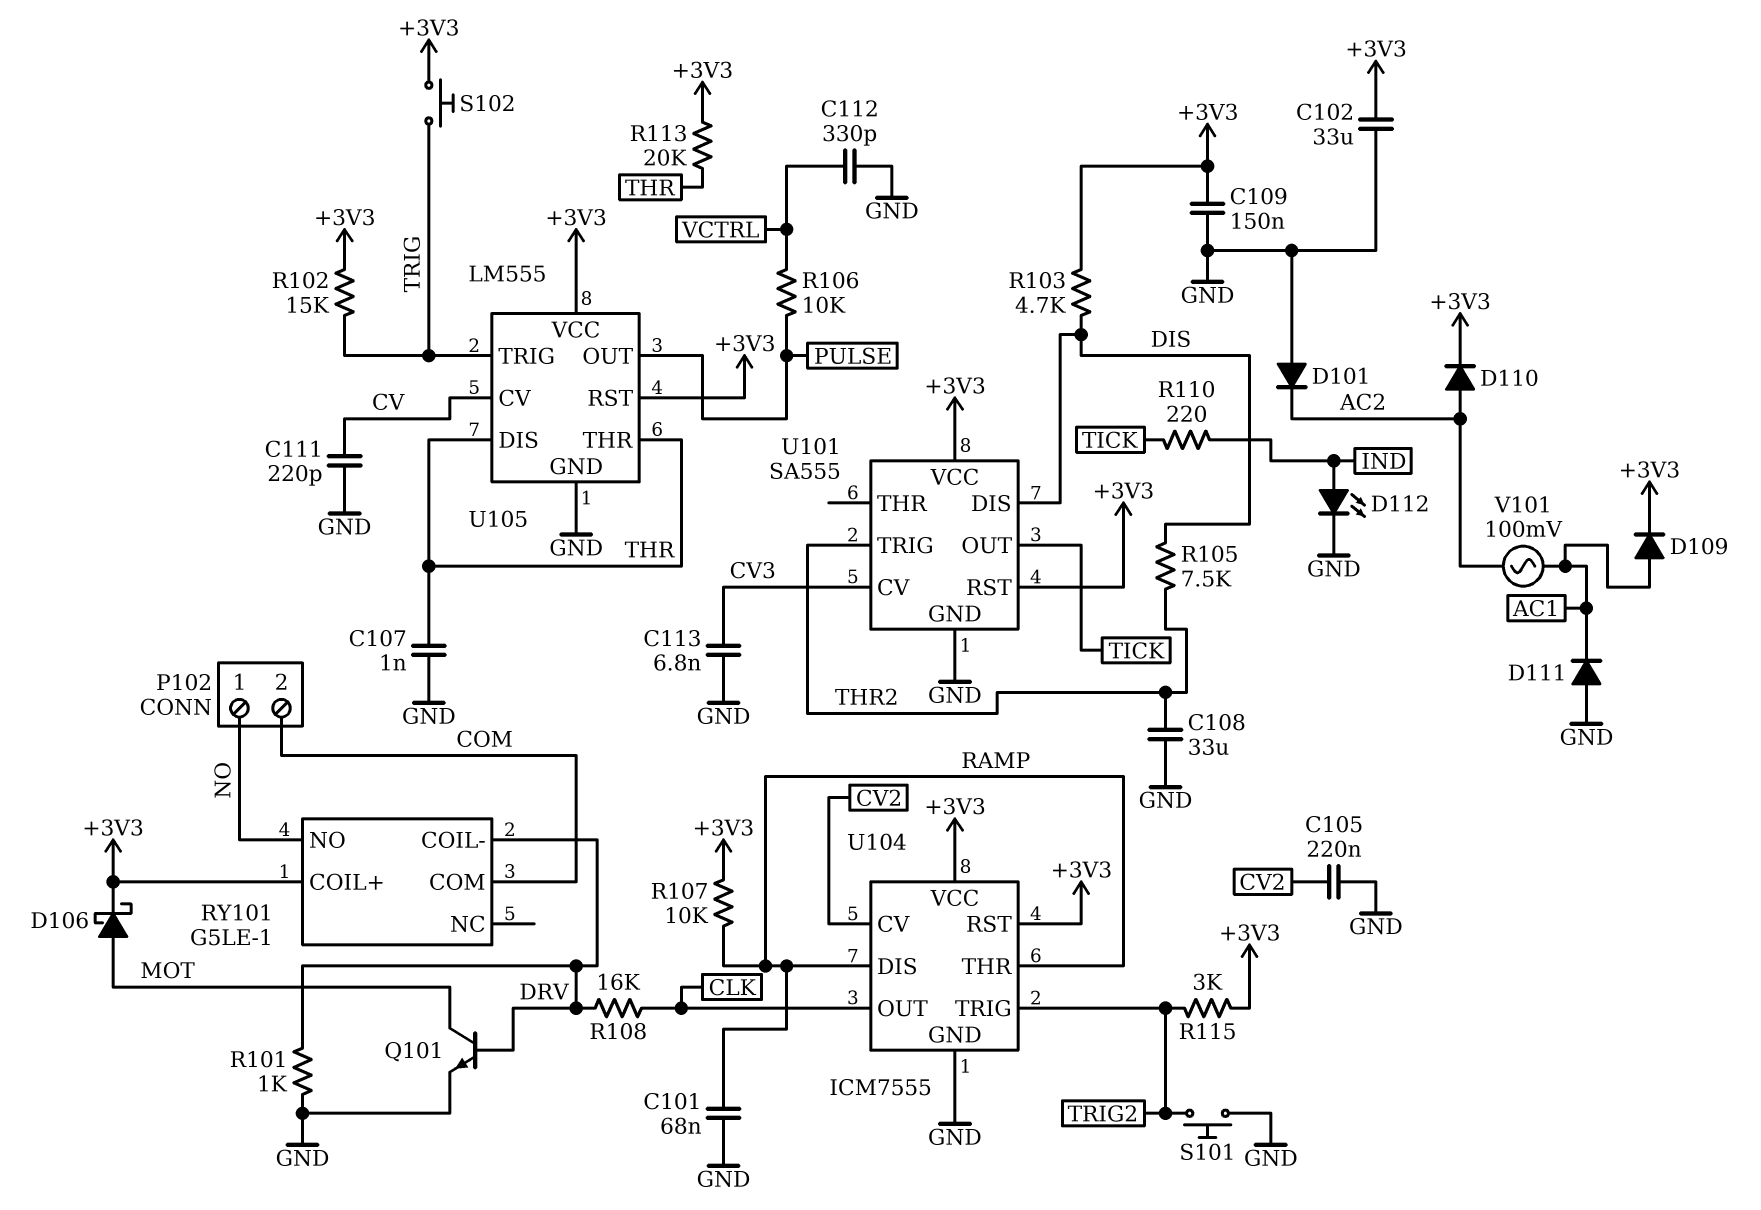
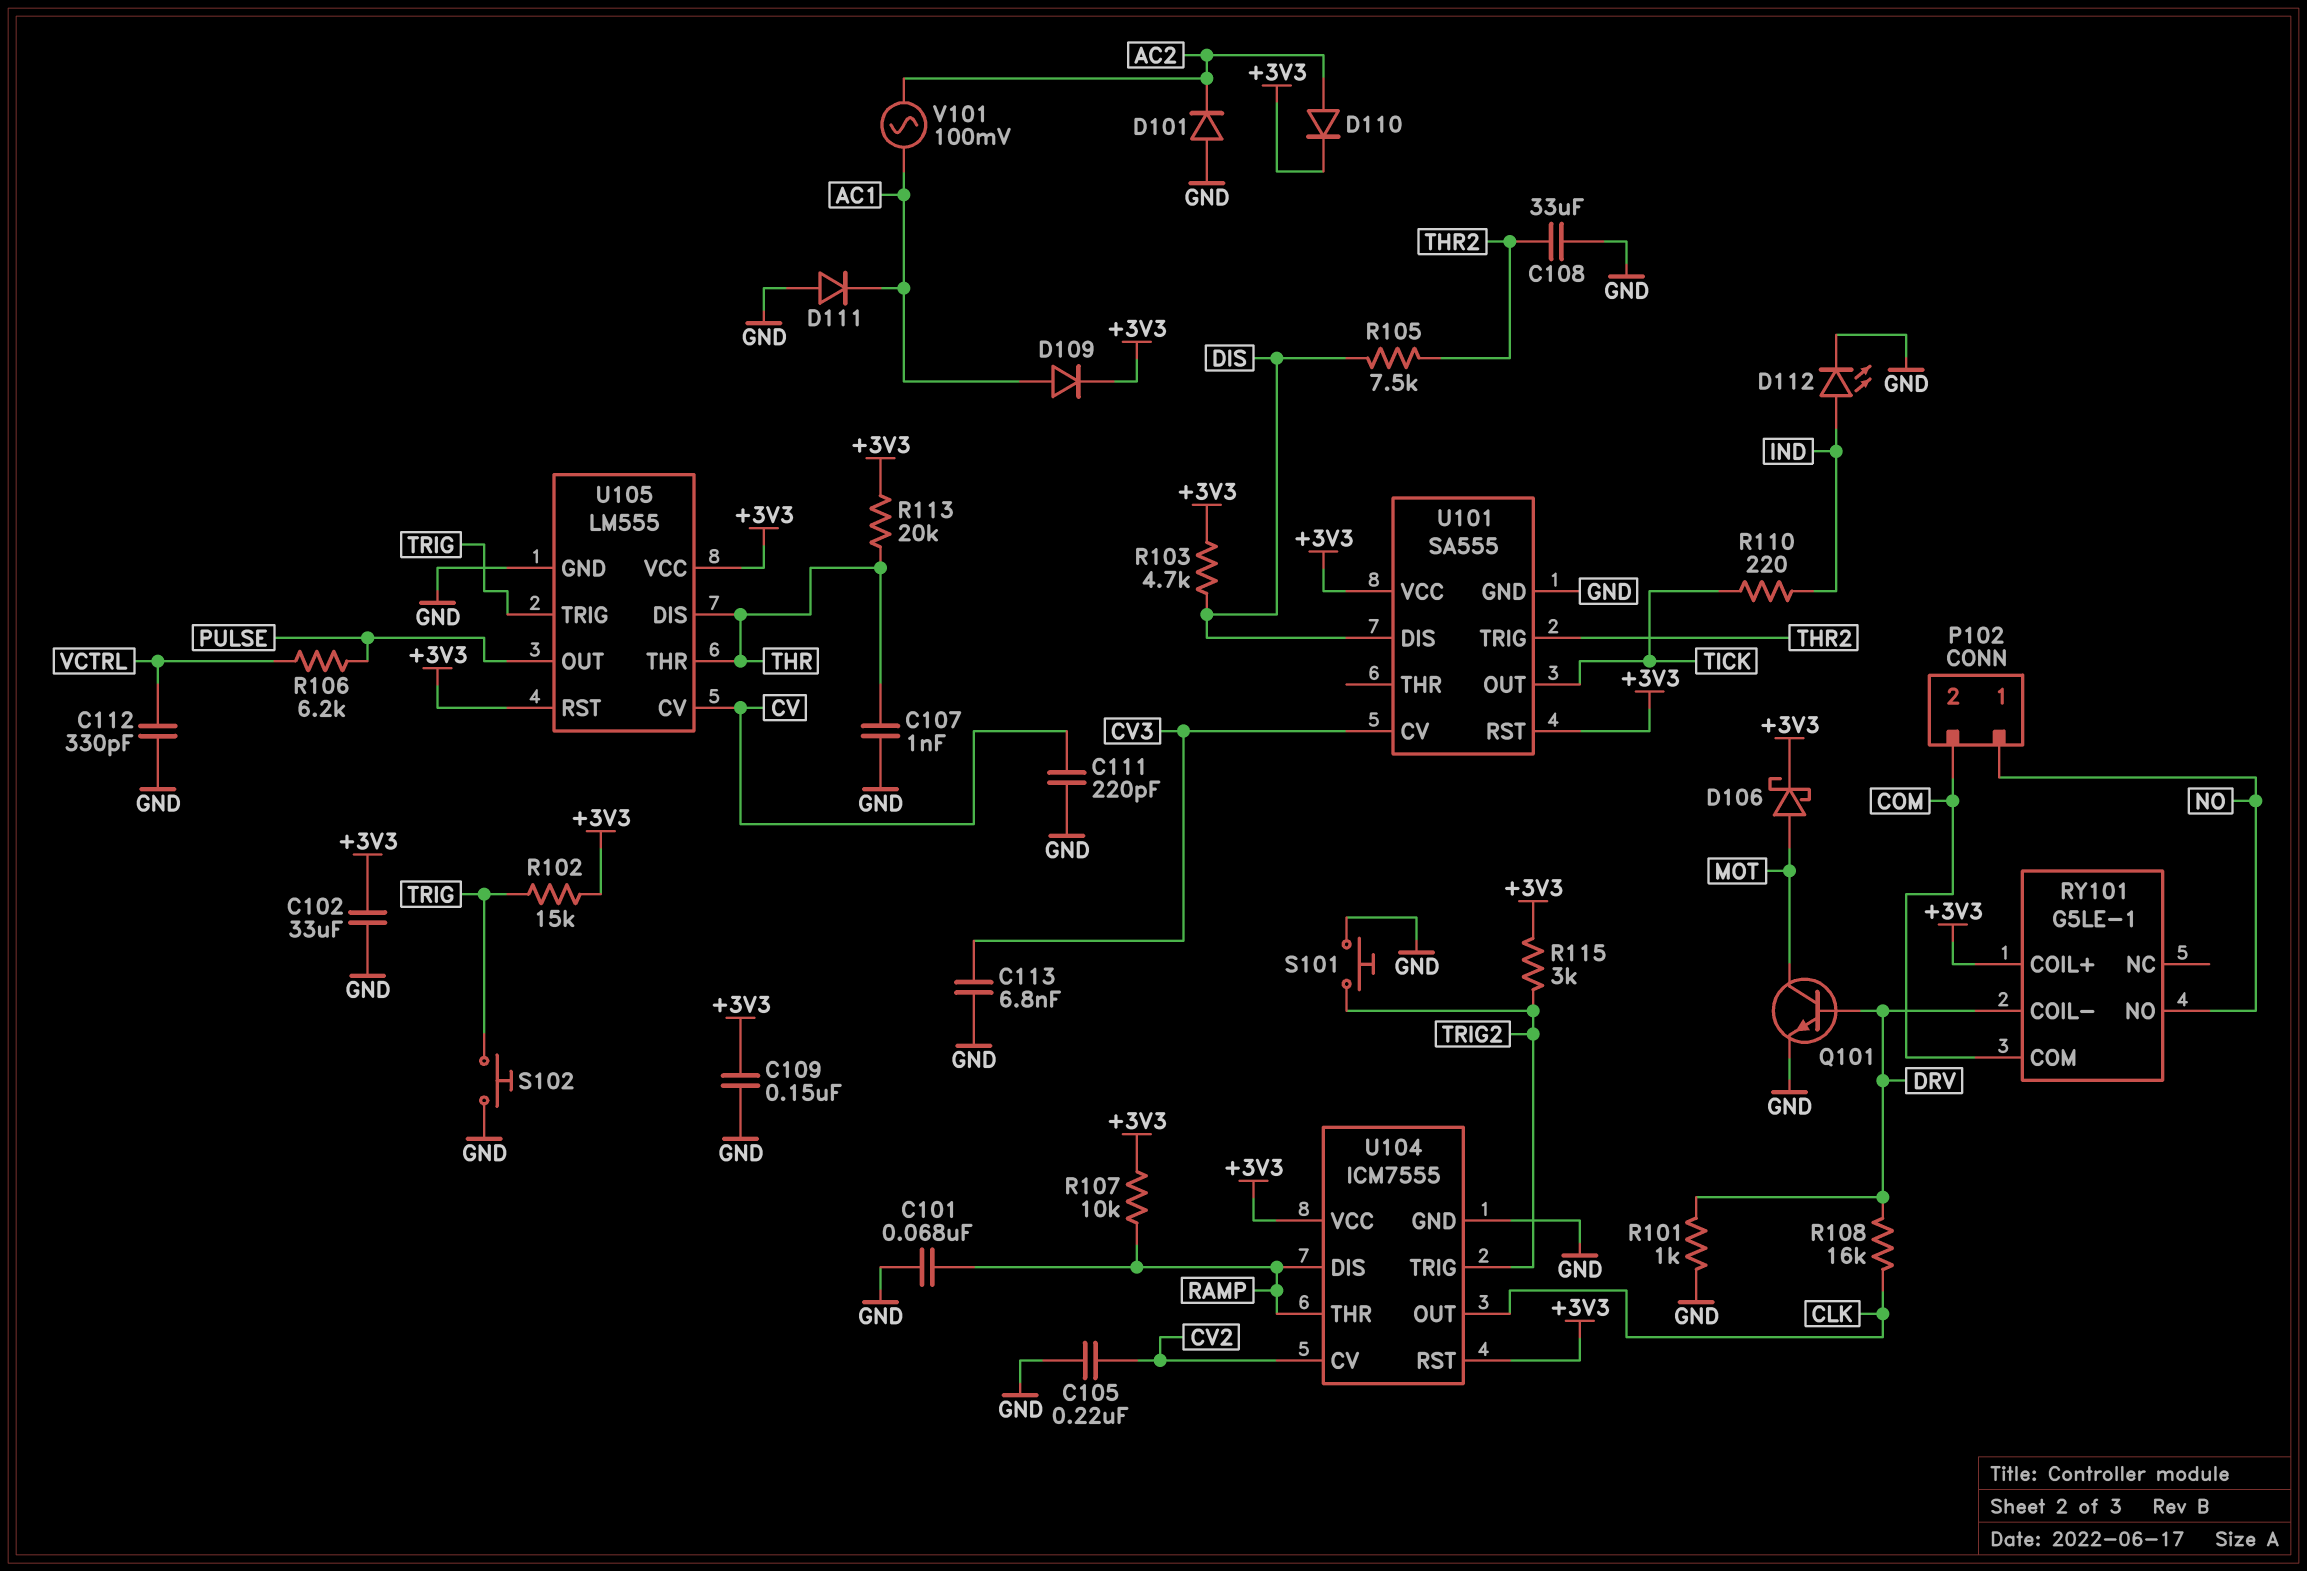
R106: 10k (PULSE, VCTRL) -> 6.2k (PULSE, VCTRL)
S102: button (+3V3, TRIG) -> button (GND, TRIG)

